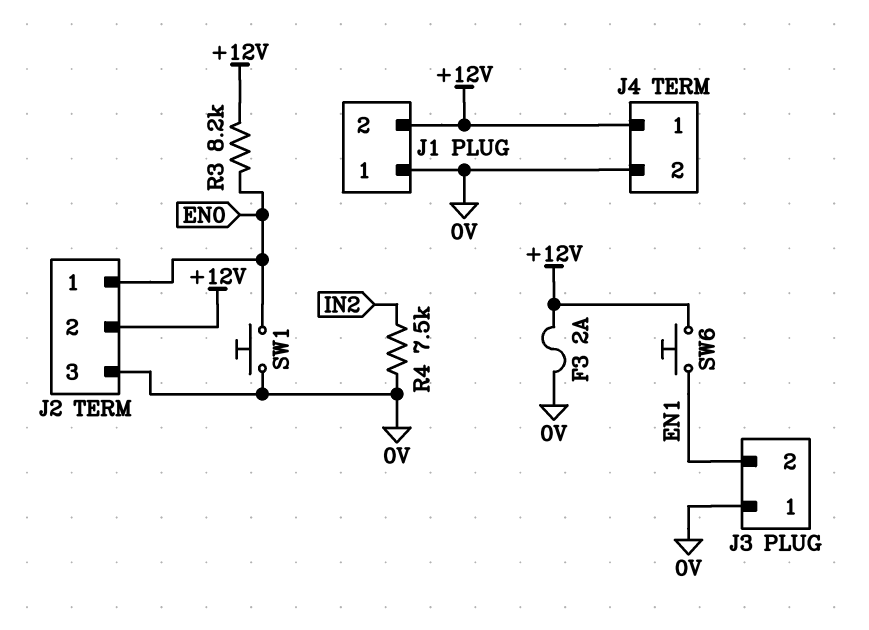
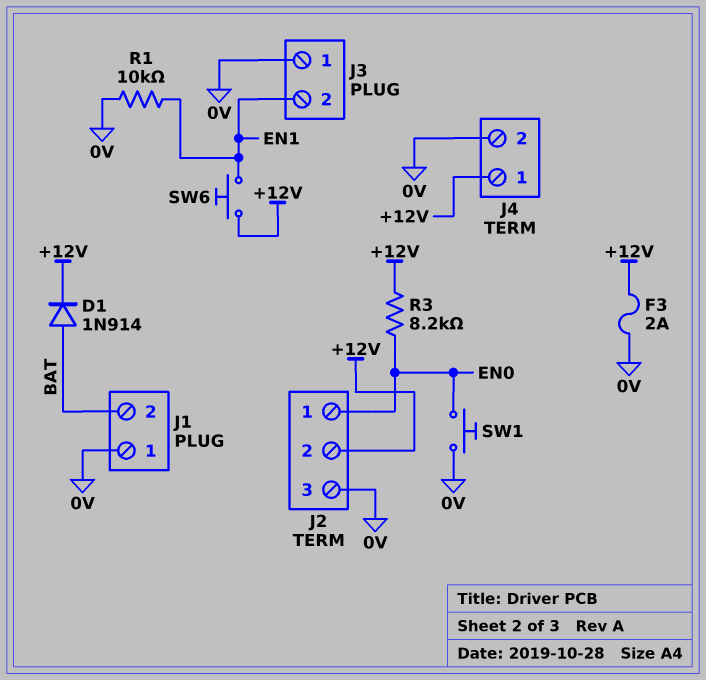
D1: none -> diode 1N914 (A BAT, K +12V)
J1 pin 2: +12V -> BAT
R1: none -> 10k (0V, EN1)
R4: 7.5k (0V, IN2) -> none

